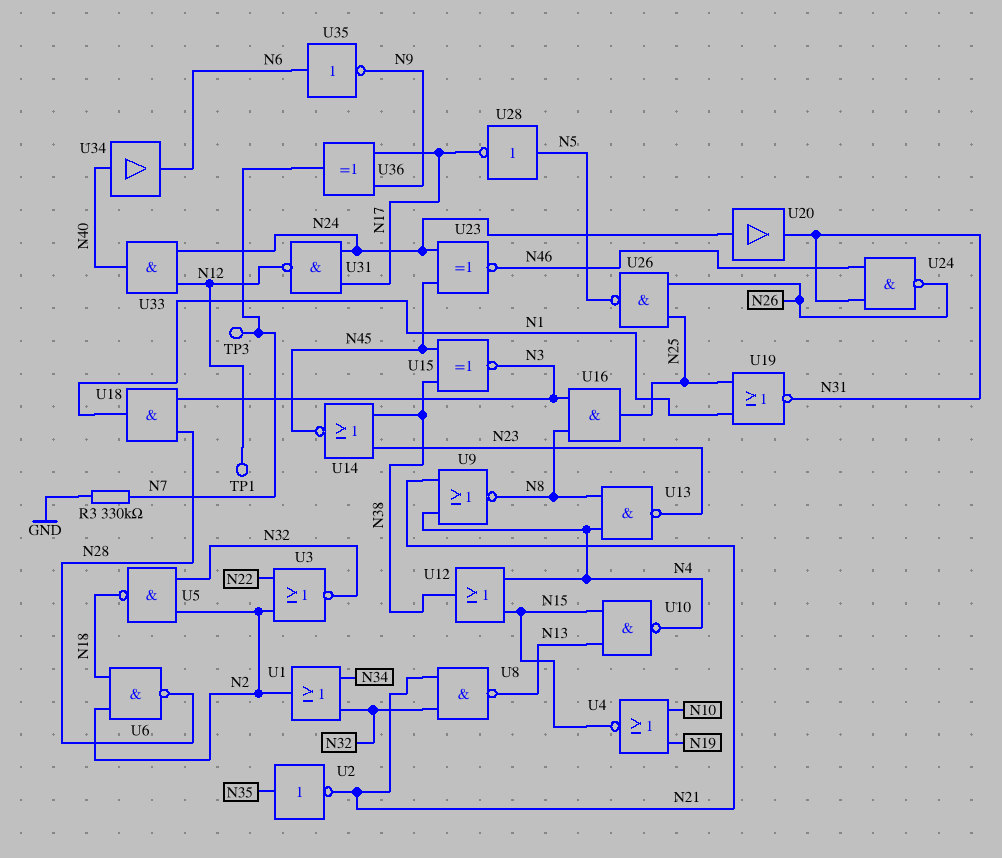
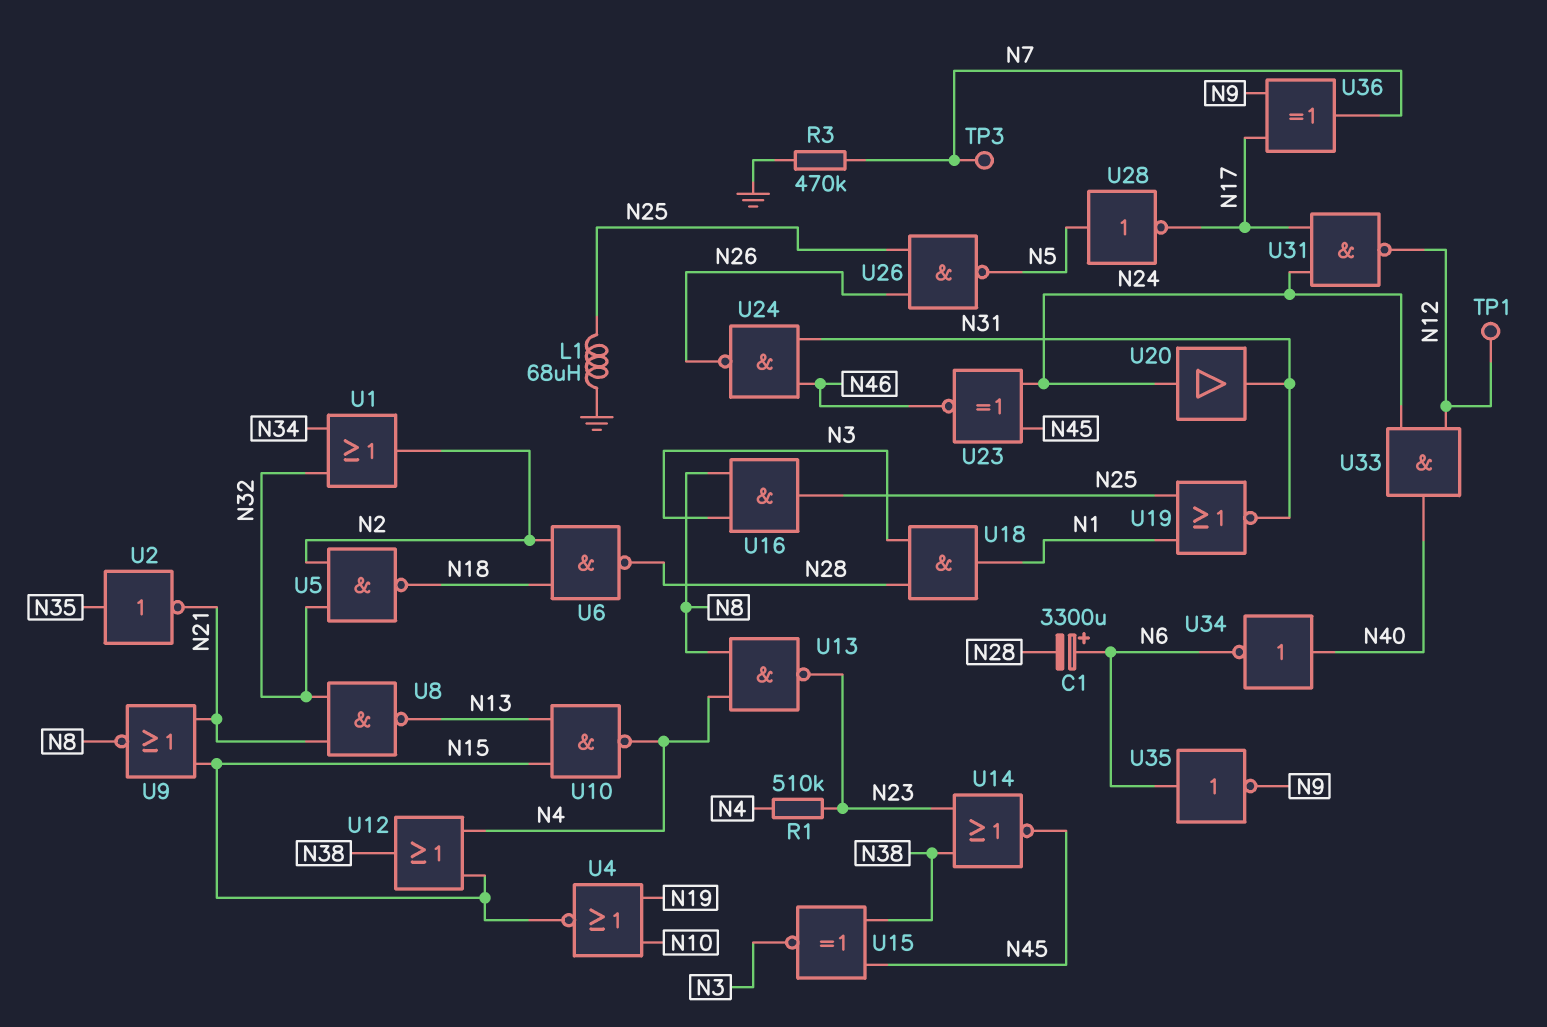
C1: none -> 3300uF (plus N6, minus N28)
L1: none -> 68uH (GND, N25)
R1: none -> 510k (N4, N23)
R3: 330k (GND, N7) -> 470k (GND, N7)
U3: NOR (in N2, in N22, out N32) -> none
U9: NOR (in N4, in N21, out N8) -> NOR (in N15, in N21, out N8)
U34: buffer (in N40, out N6) -> NOT (in N40, out N6)

